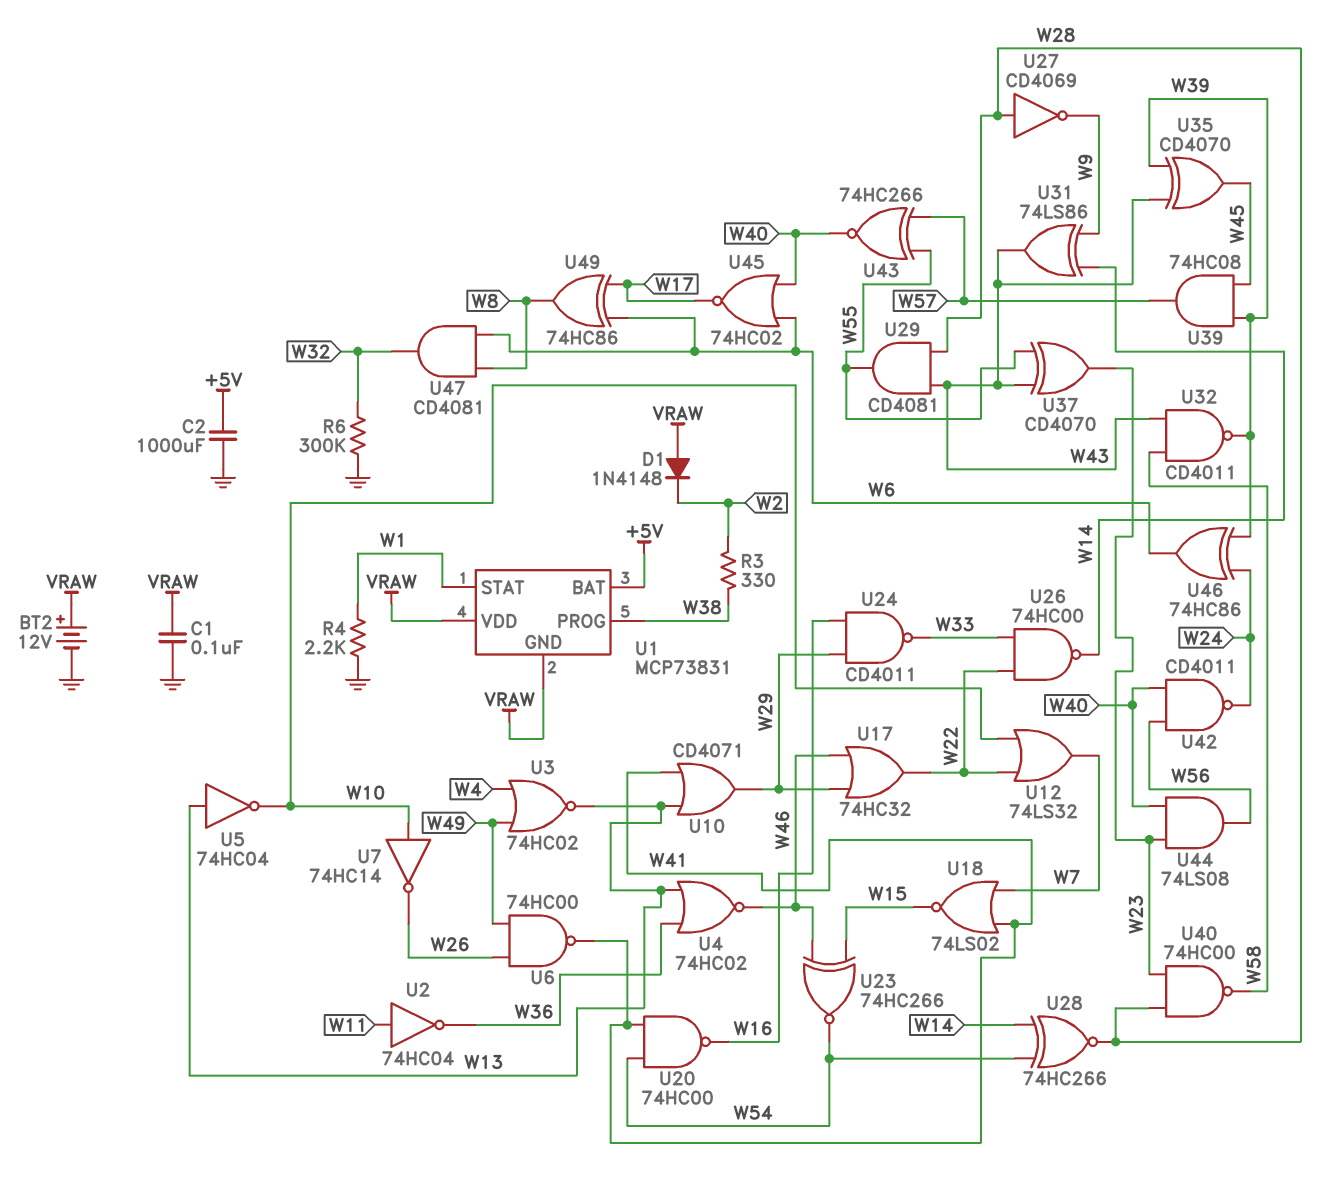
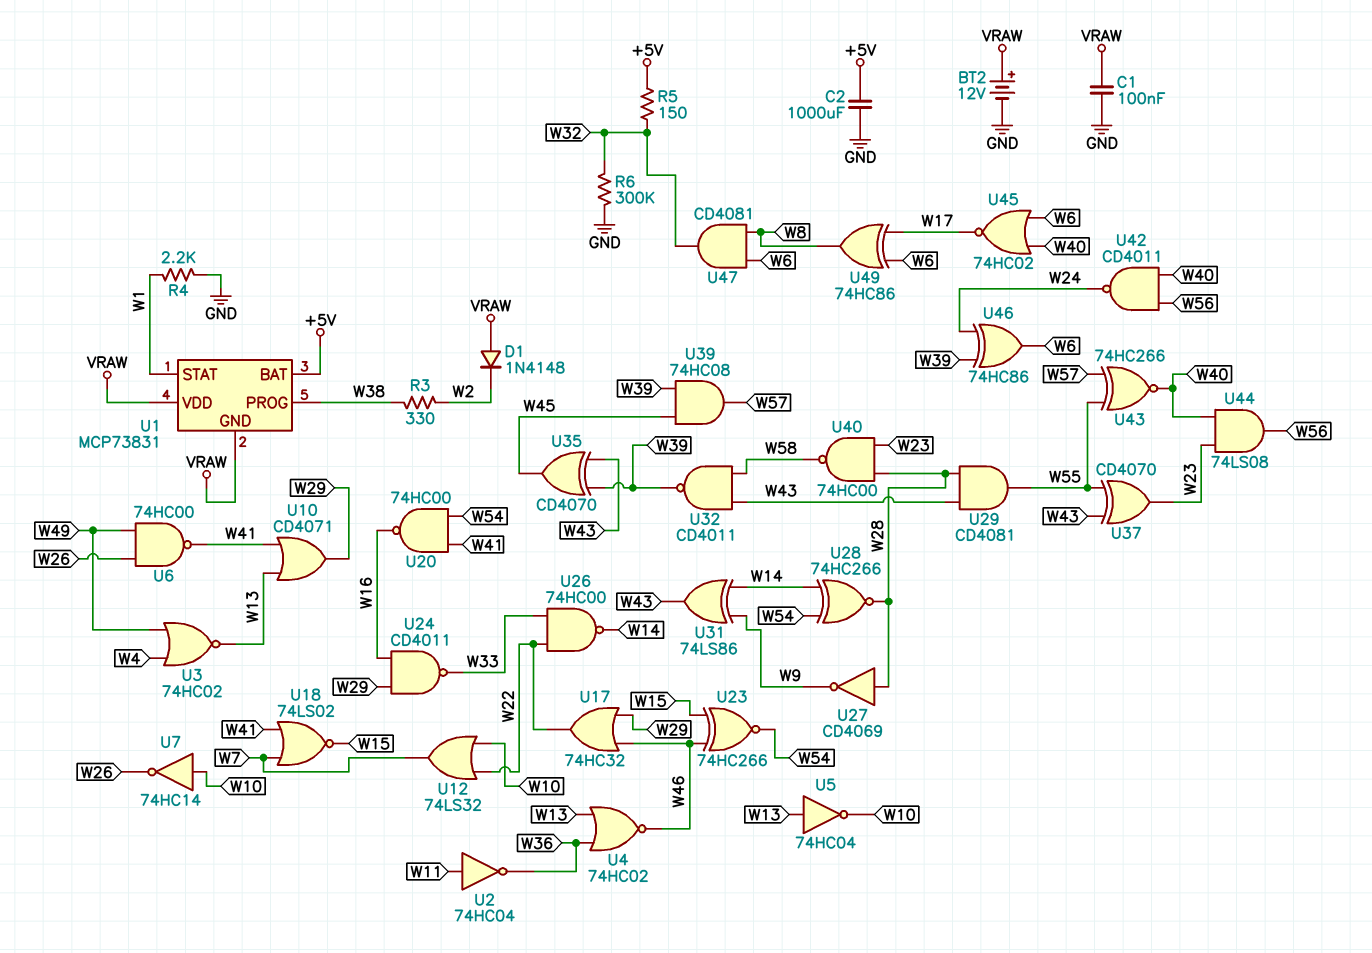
R5: none -> 150 (+5V, W32)

